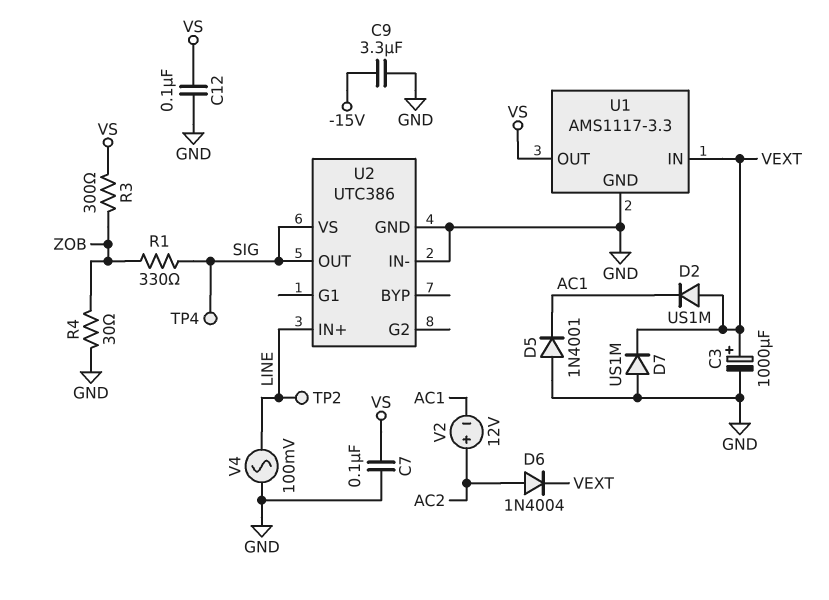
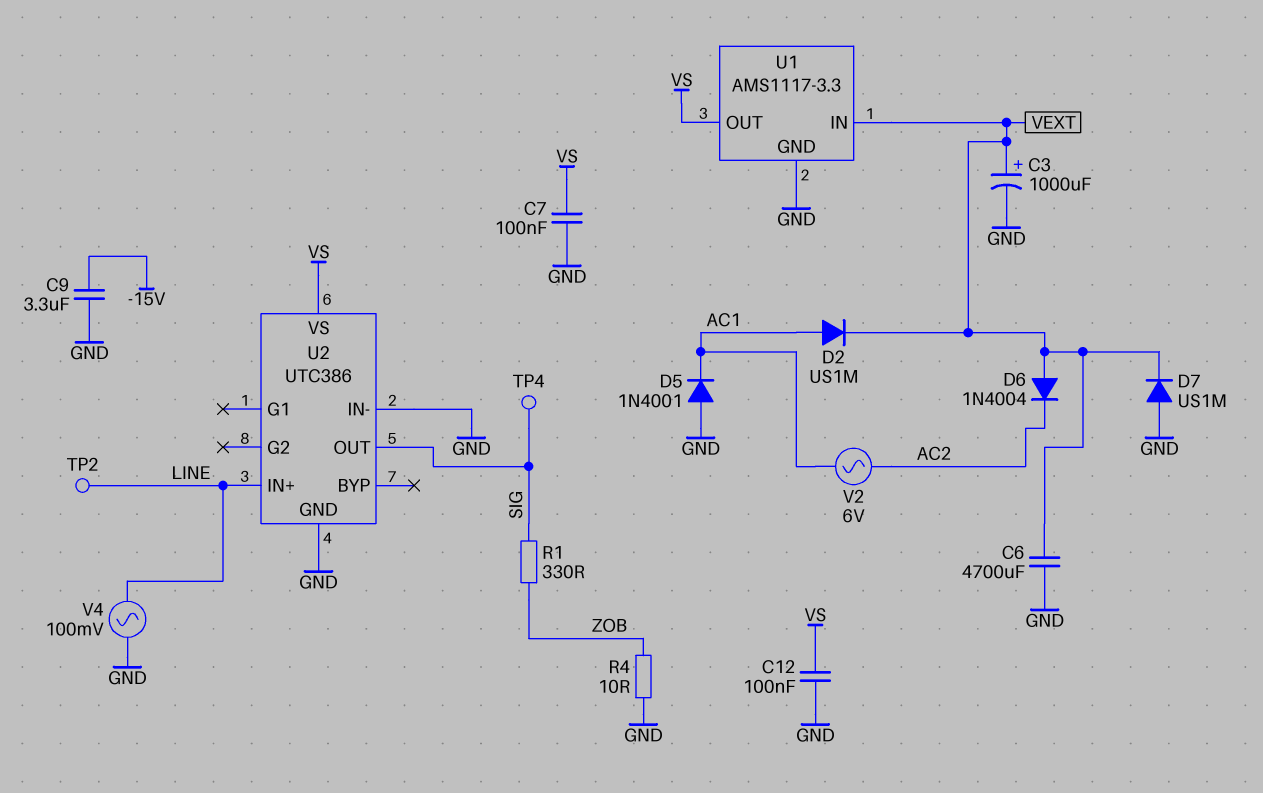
C6: none -> 4700uF (GND, VEXT)
D2: diode US1M (A VEXT, K AC1) -> diode US1M (A AC1, K VEXT)
D6: diode 1N4004 (A AC2, K VEXT) -> diode 1N4004 (A VEXT, K AC2)
R3: 300 (VS, ZOB) -> none
R4: 30 (GND, ZOB) -> 10 (GND, ZOB)
U2 pin VS: SIG -> VS
V2: 12V (plus AC2, minus AC1) -> AC 6V (AC1, AC2)

